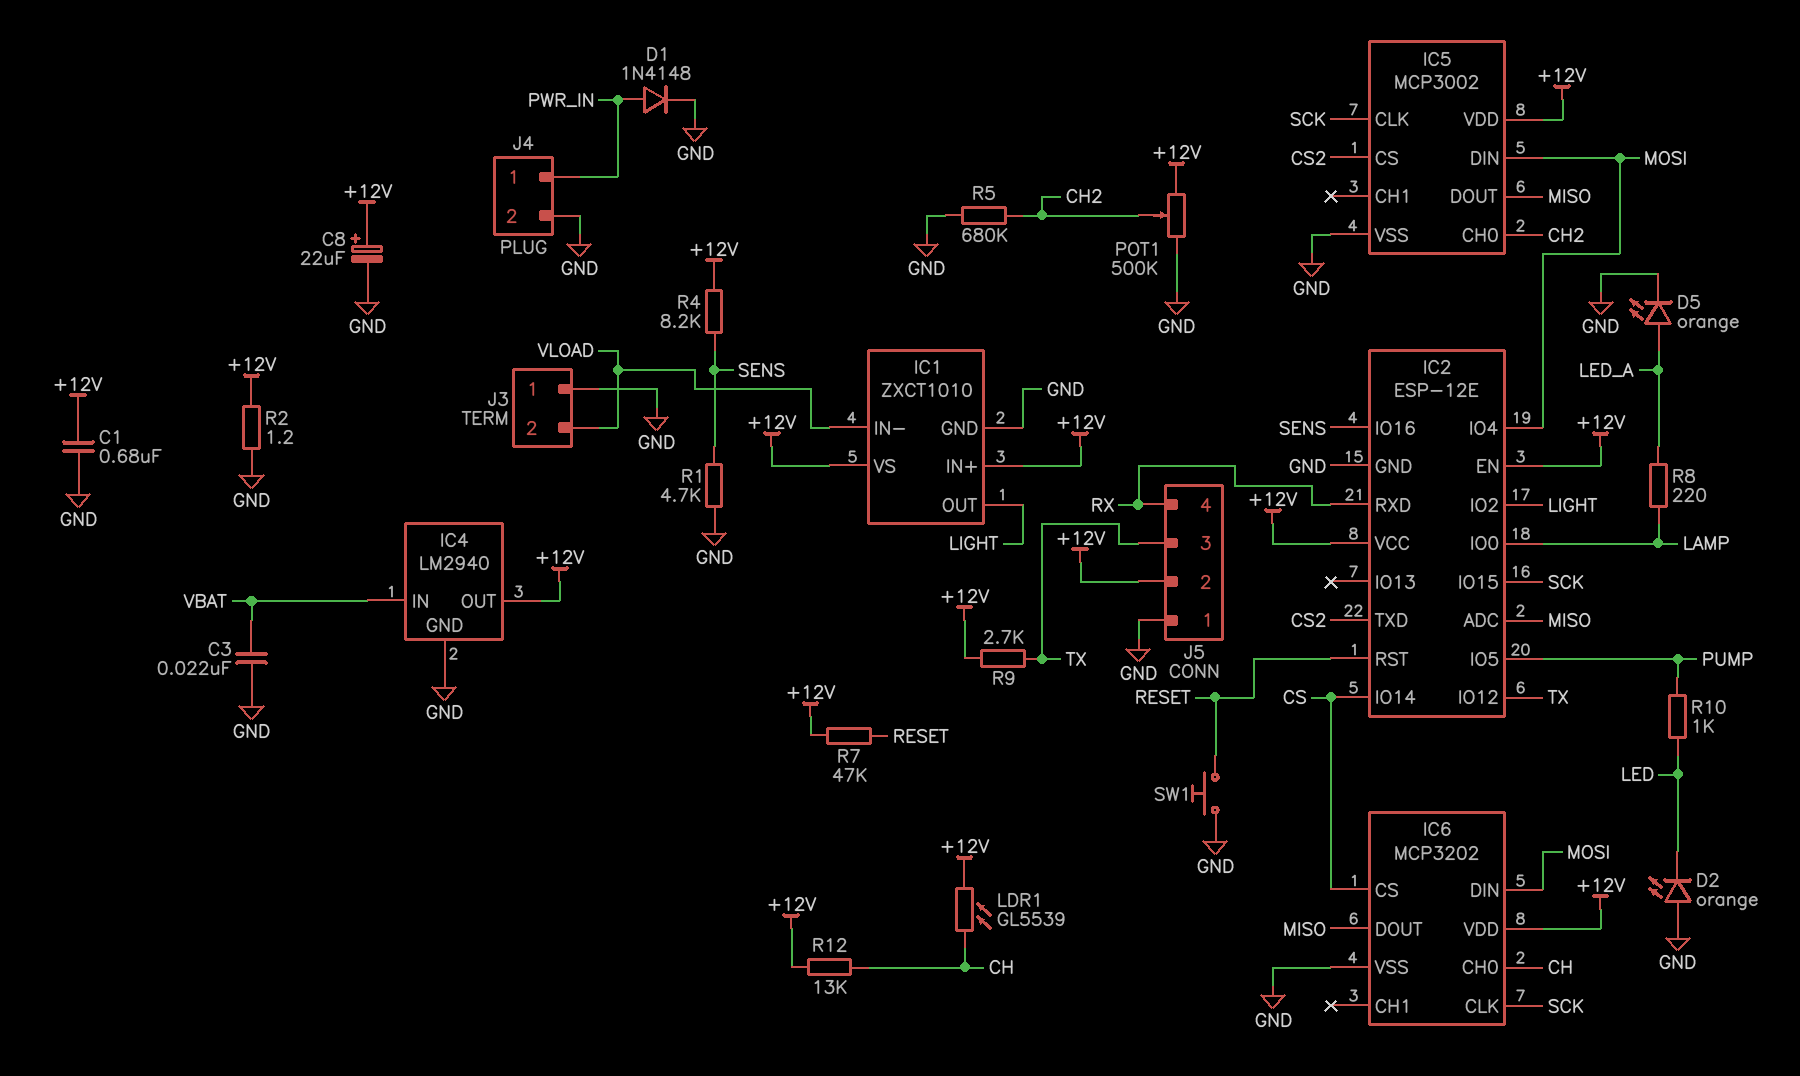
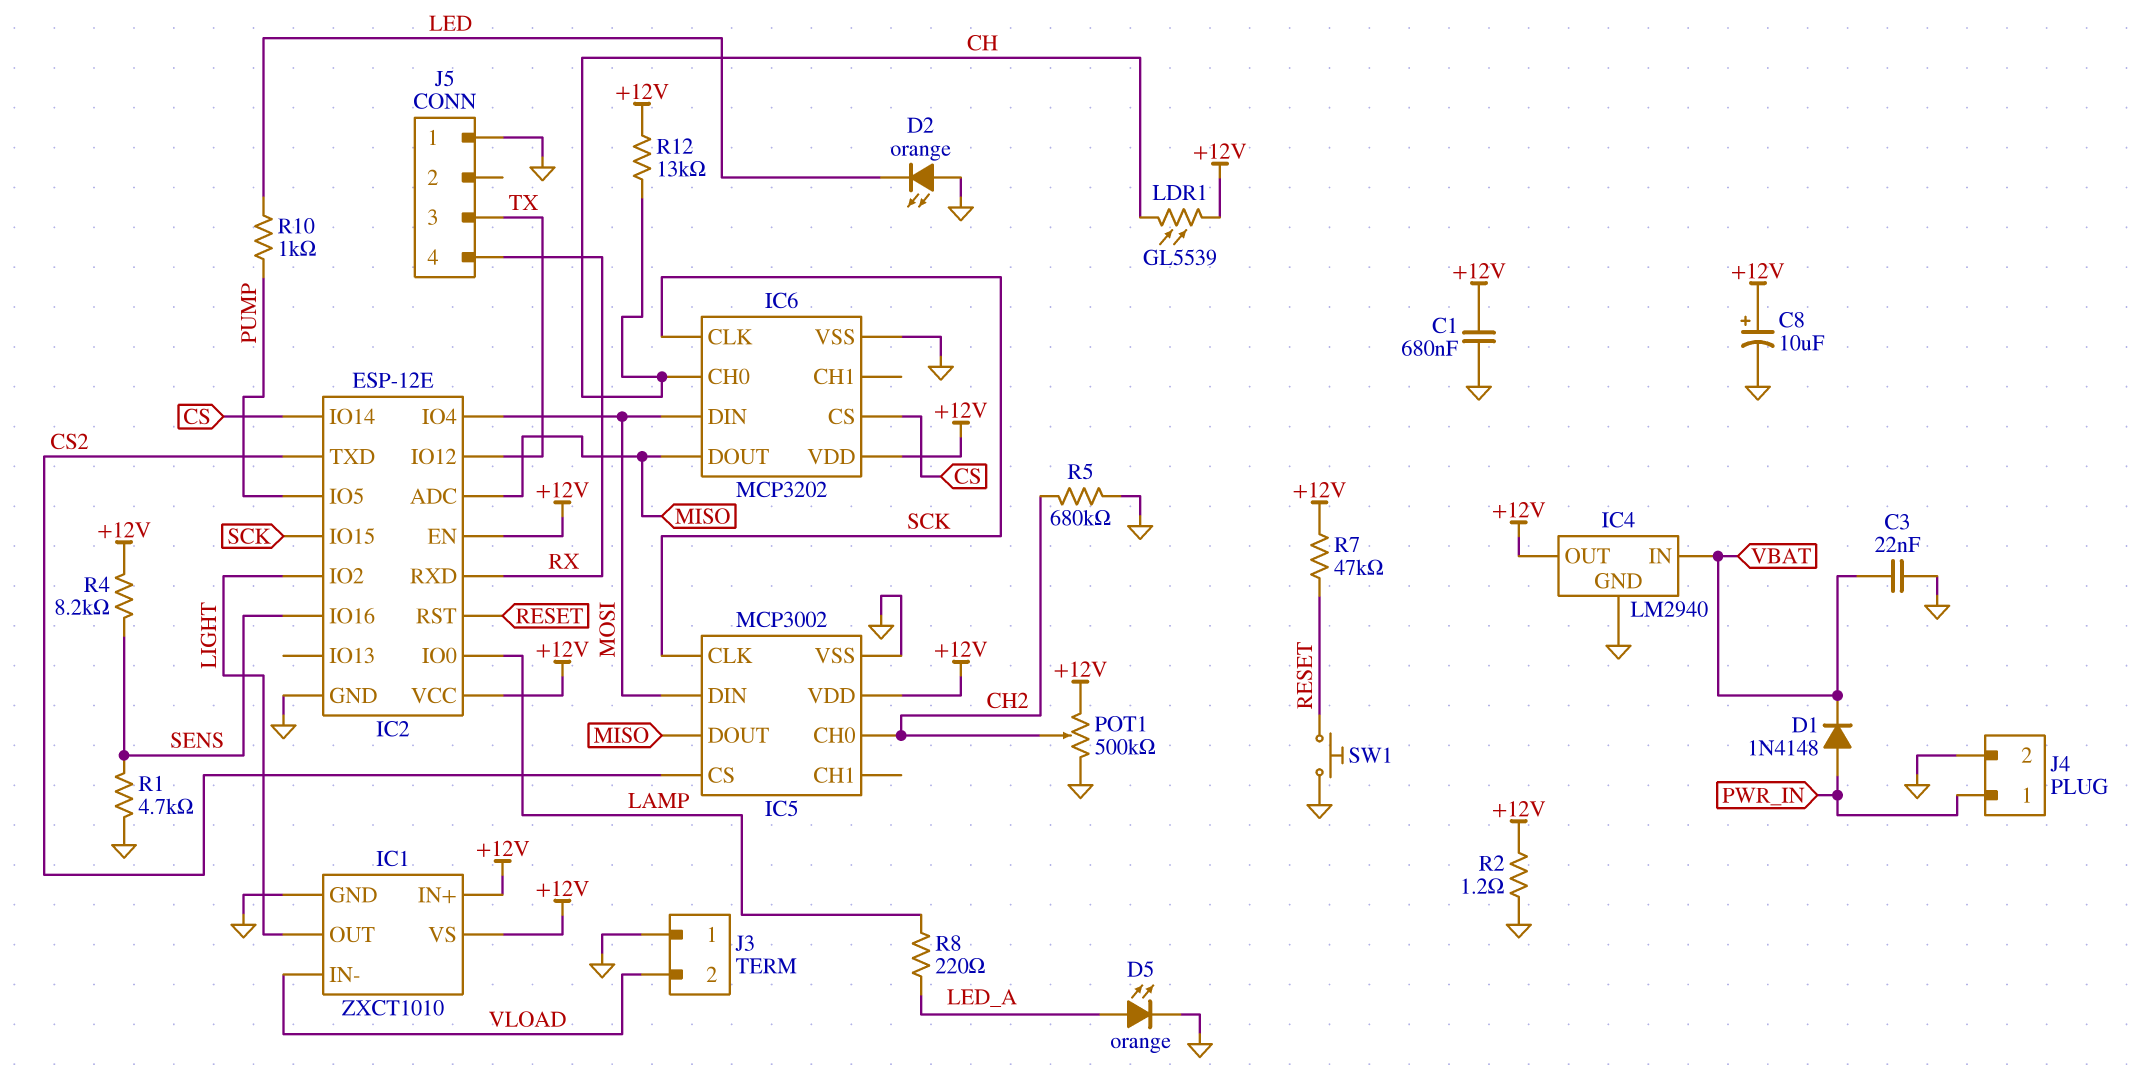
C8: 22uF (plus +12V, minus GND) -> 10uF (plus +12V, minus GND)
D1: diode 1N4148 (A PWR_IN, K GND) -> diode 1N4148 (A PWR_IN, K VBAT)
J5 pin 2: +12V -> none
R9: 2.7k (+12V, TX) -> none

